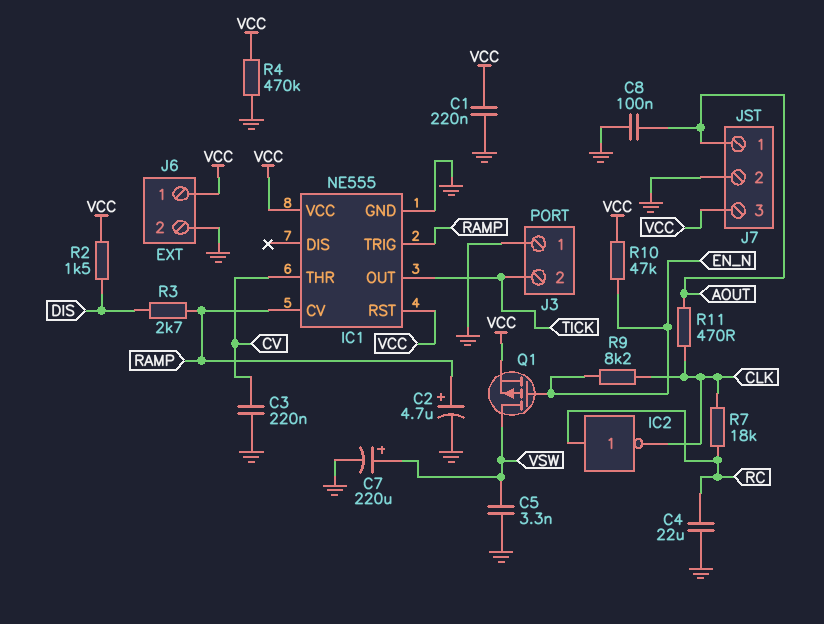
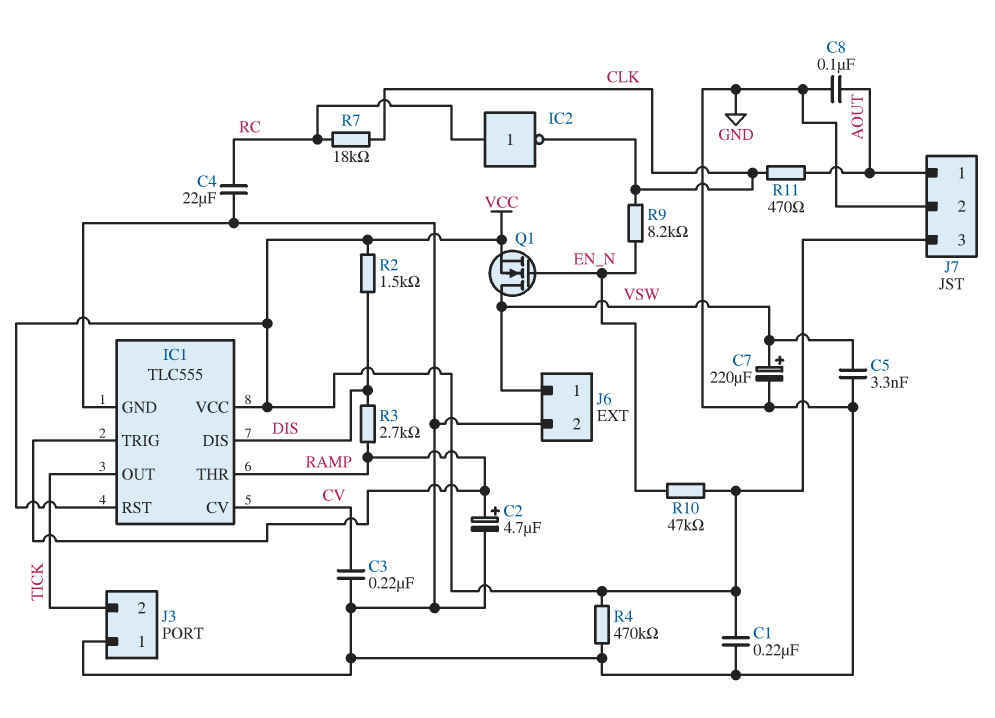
IC1: NE555 -> TLC555
IC1 pin CV: RAMP -> CV
IC1 pin DIS: none -> DIS
IC1 pin THR: CV -> RAMP
J6 pin 1: VCC -> VSW
Q1: PMOS (G EN_N, D VSW, S VCC) -> NMOS (G EN_N, D VSW, S VCC)

